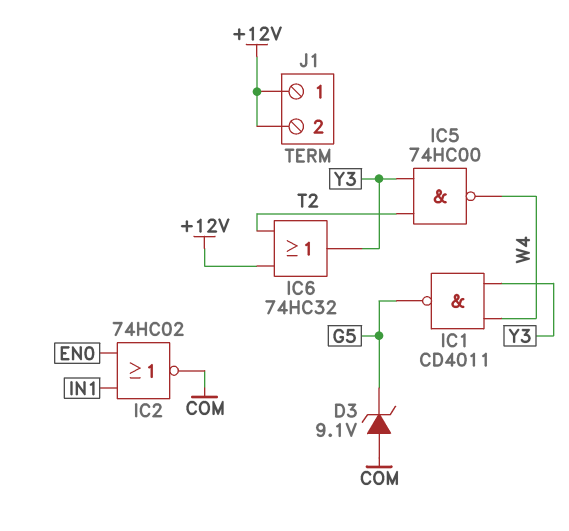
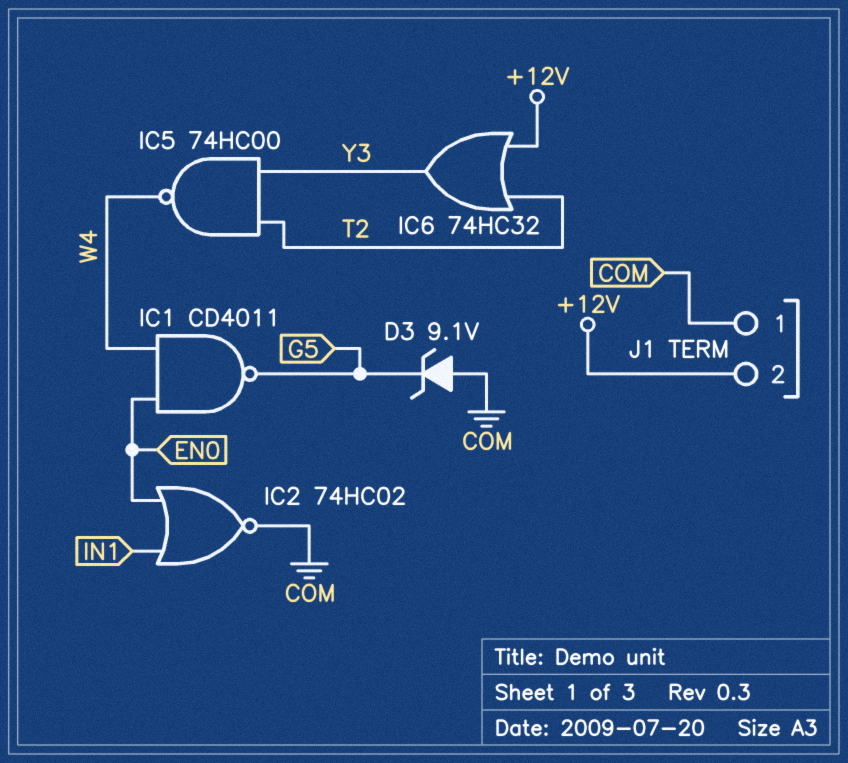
IC1: NAND CD4011 (in W4, in Y3, out G5) -> NAND CD4011 (in EN0, in W4, out G5)
J1 pin 1: +12V -> COM

